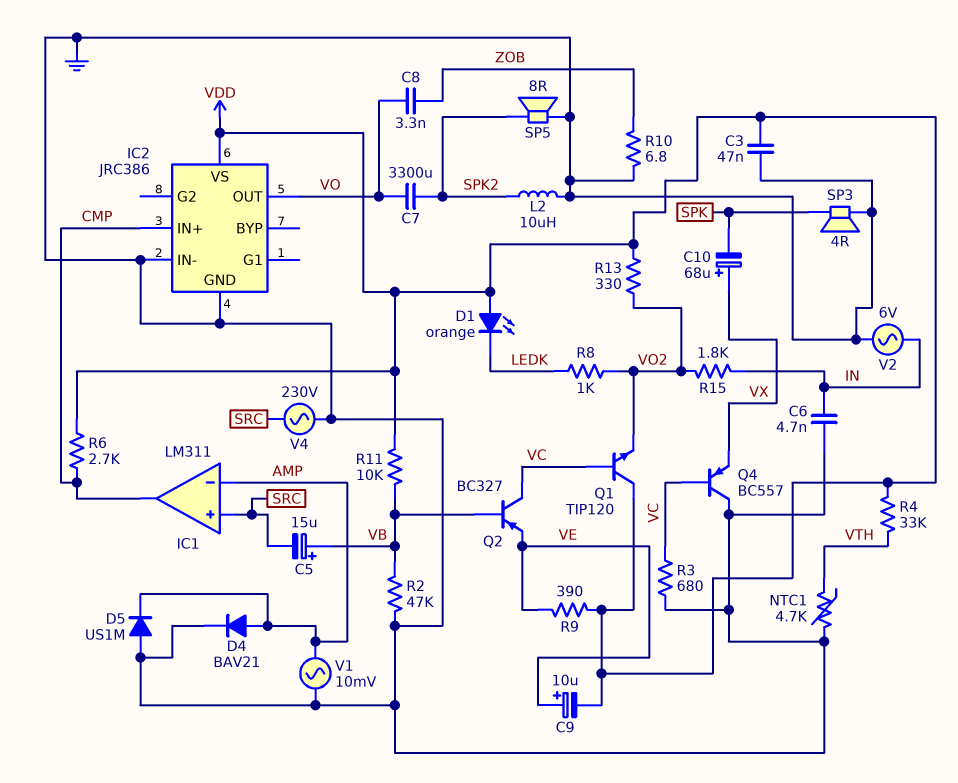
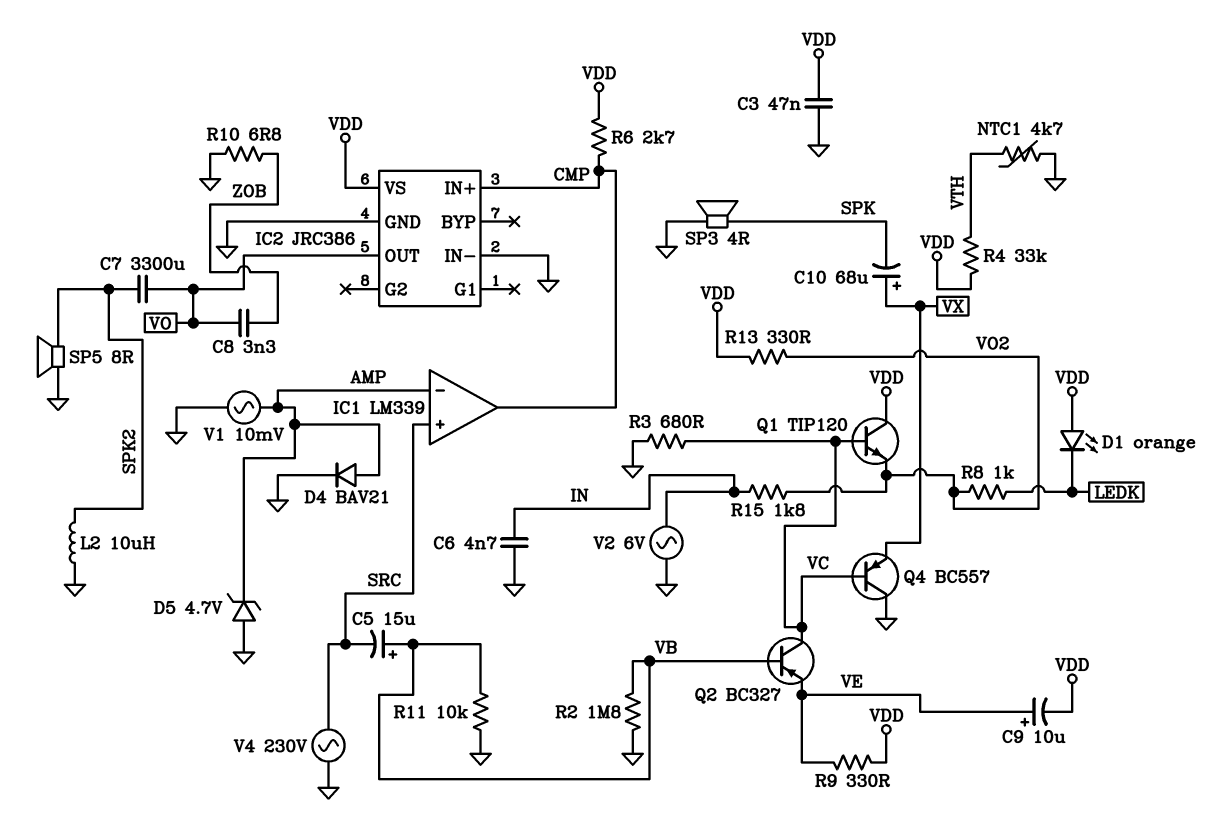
D5: diode US1M (A GND, K AMP) -> zener 4.7V (A GND, K AMP)
IC1: LM311 -> LM339
R2: 47k (GND, VB) -> 1.8M (GND, VB)
R9: 390 (VDD, VE) -> 330 (VDD, VE)
R11: 10k (VB, VDD) -> 10k (GND, VB)

